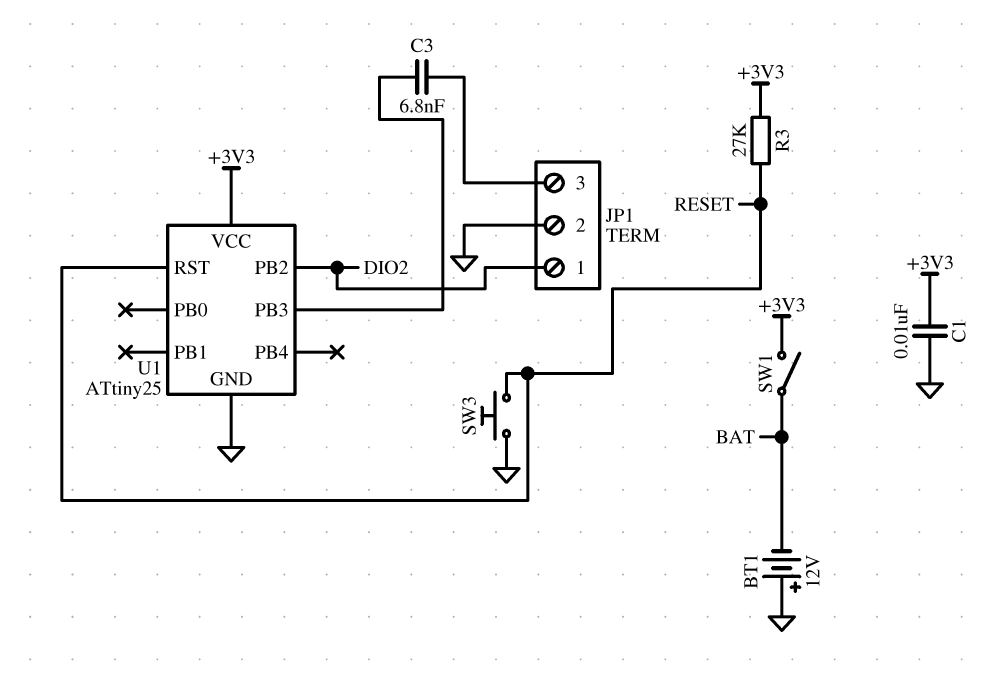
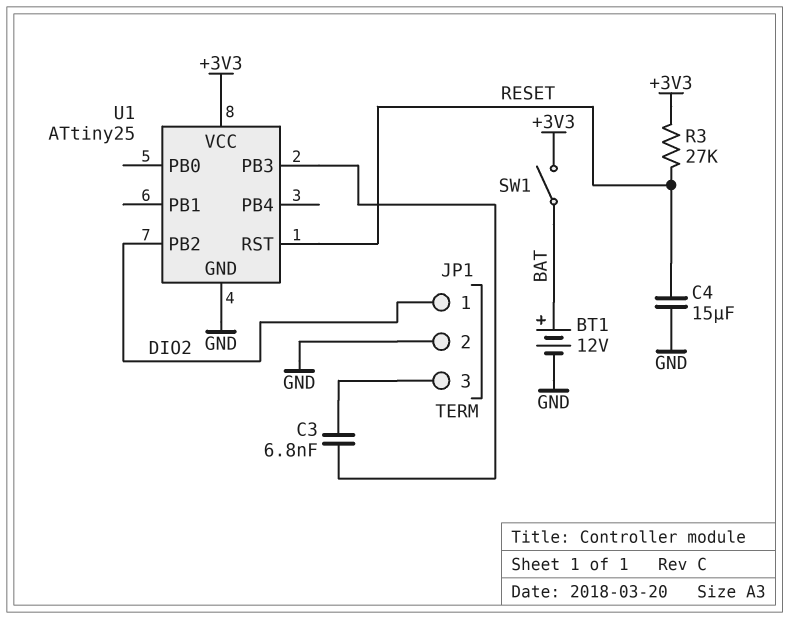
BT1: 12V (plus GND, minus BAT) -> 12V (plus BAT, minus GND)
C1: 10nF (+3V3, GND) -> none
C4: none -> 15uF (GND, RESET)
SW3: button (GND, RESET) -> none

